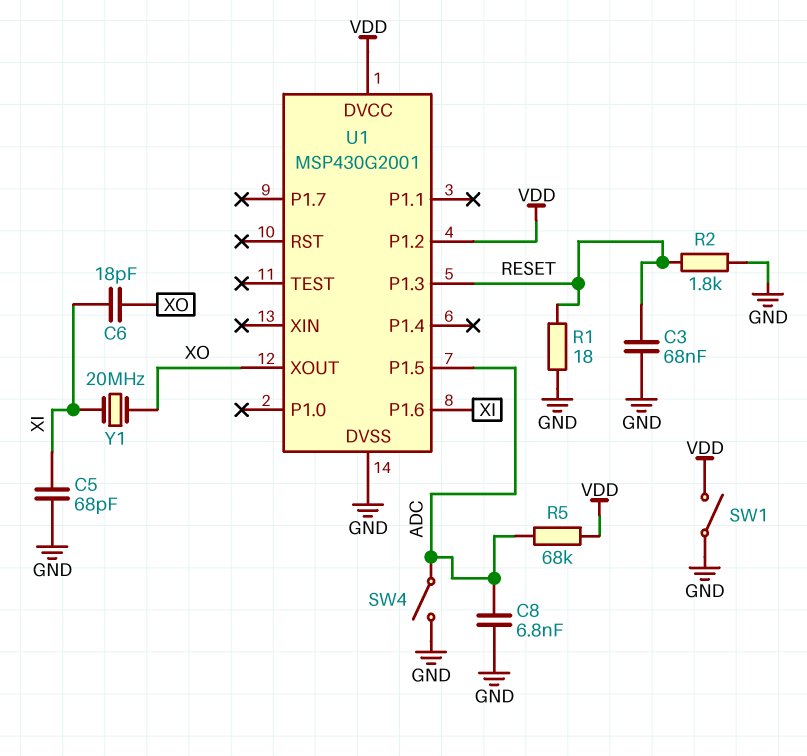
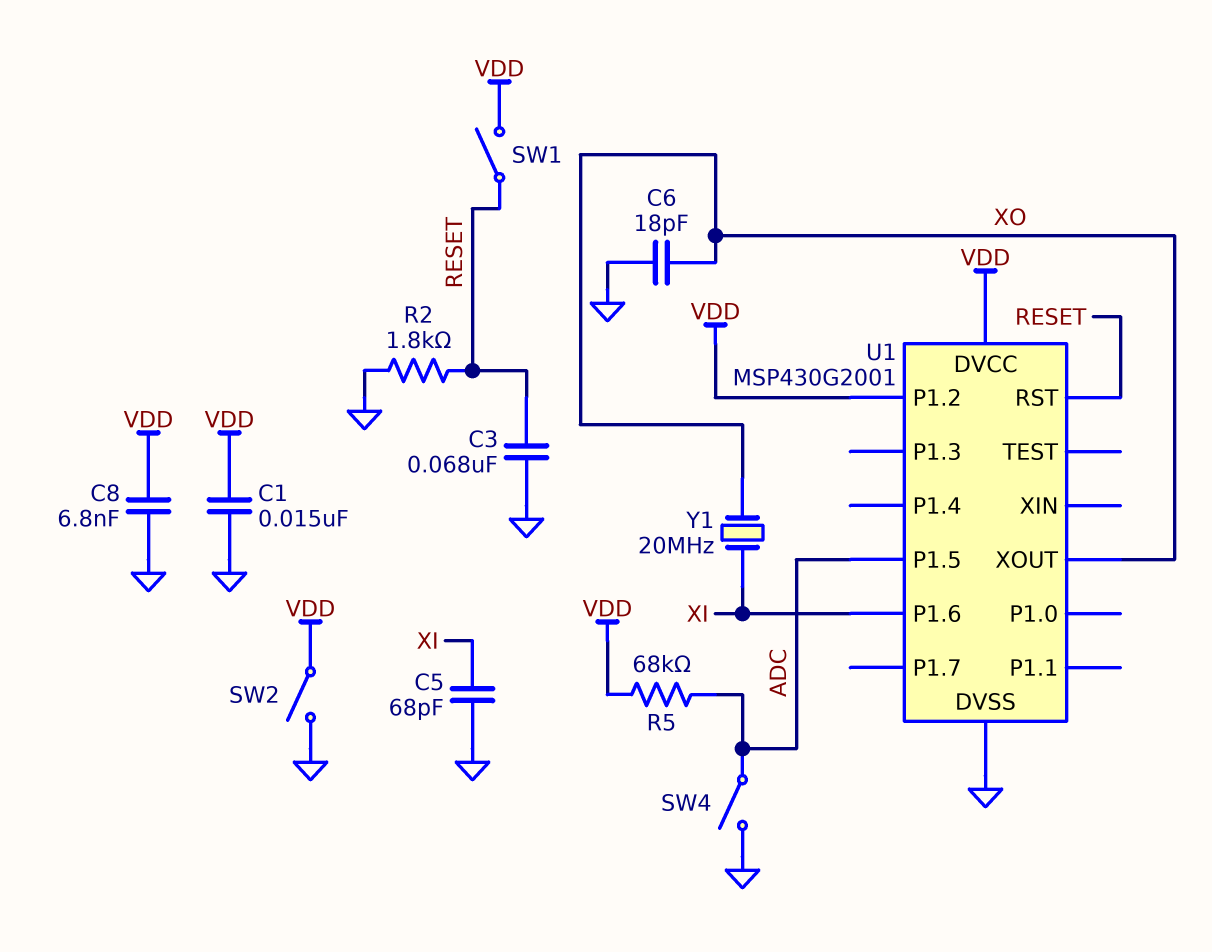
C1: none -> 15nF (GND, VDD)
C6: 18pF (XI, XO) -> 18pF (GND, XO)
C8: 6.8nF (ADC, GND) -> 6.8nF (GND, VDD)
R1: 18 (GND, RESET) -> none
SW1: switch (GND, VDD) -> switch (RESET, VDD)
SW2: none -> switch (GND, VDD)
U1 pin P1.3: RESET -> none
U1 pin RST: none -> RESET

